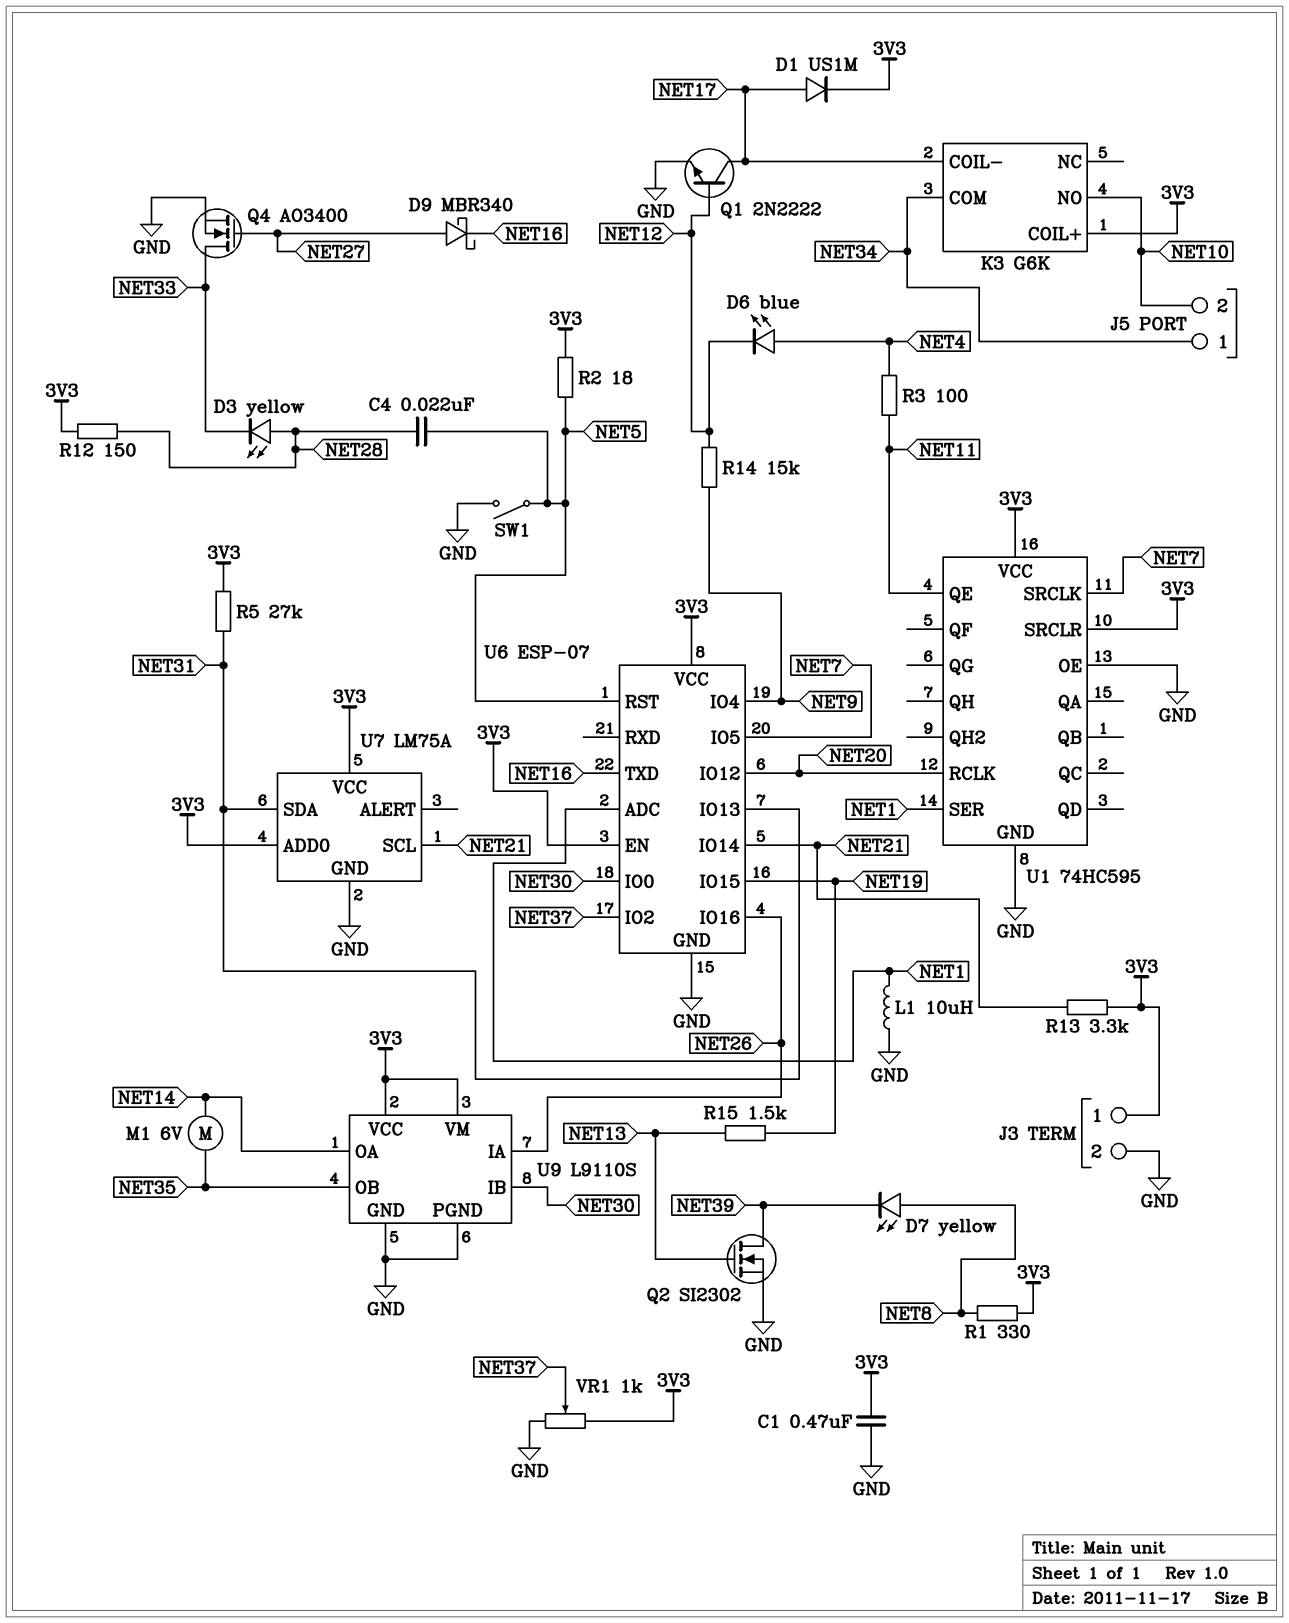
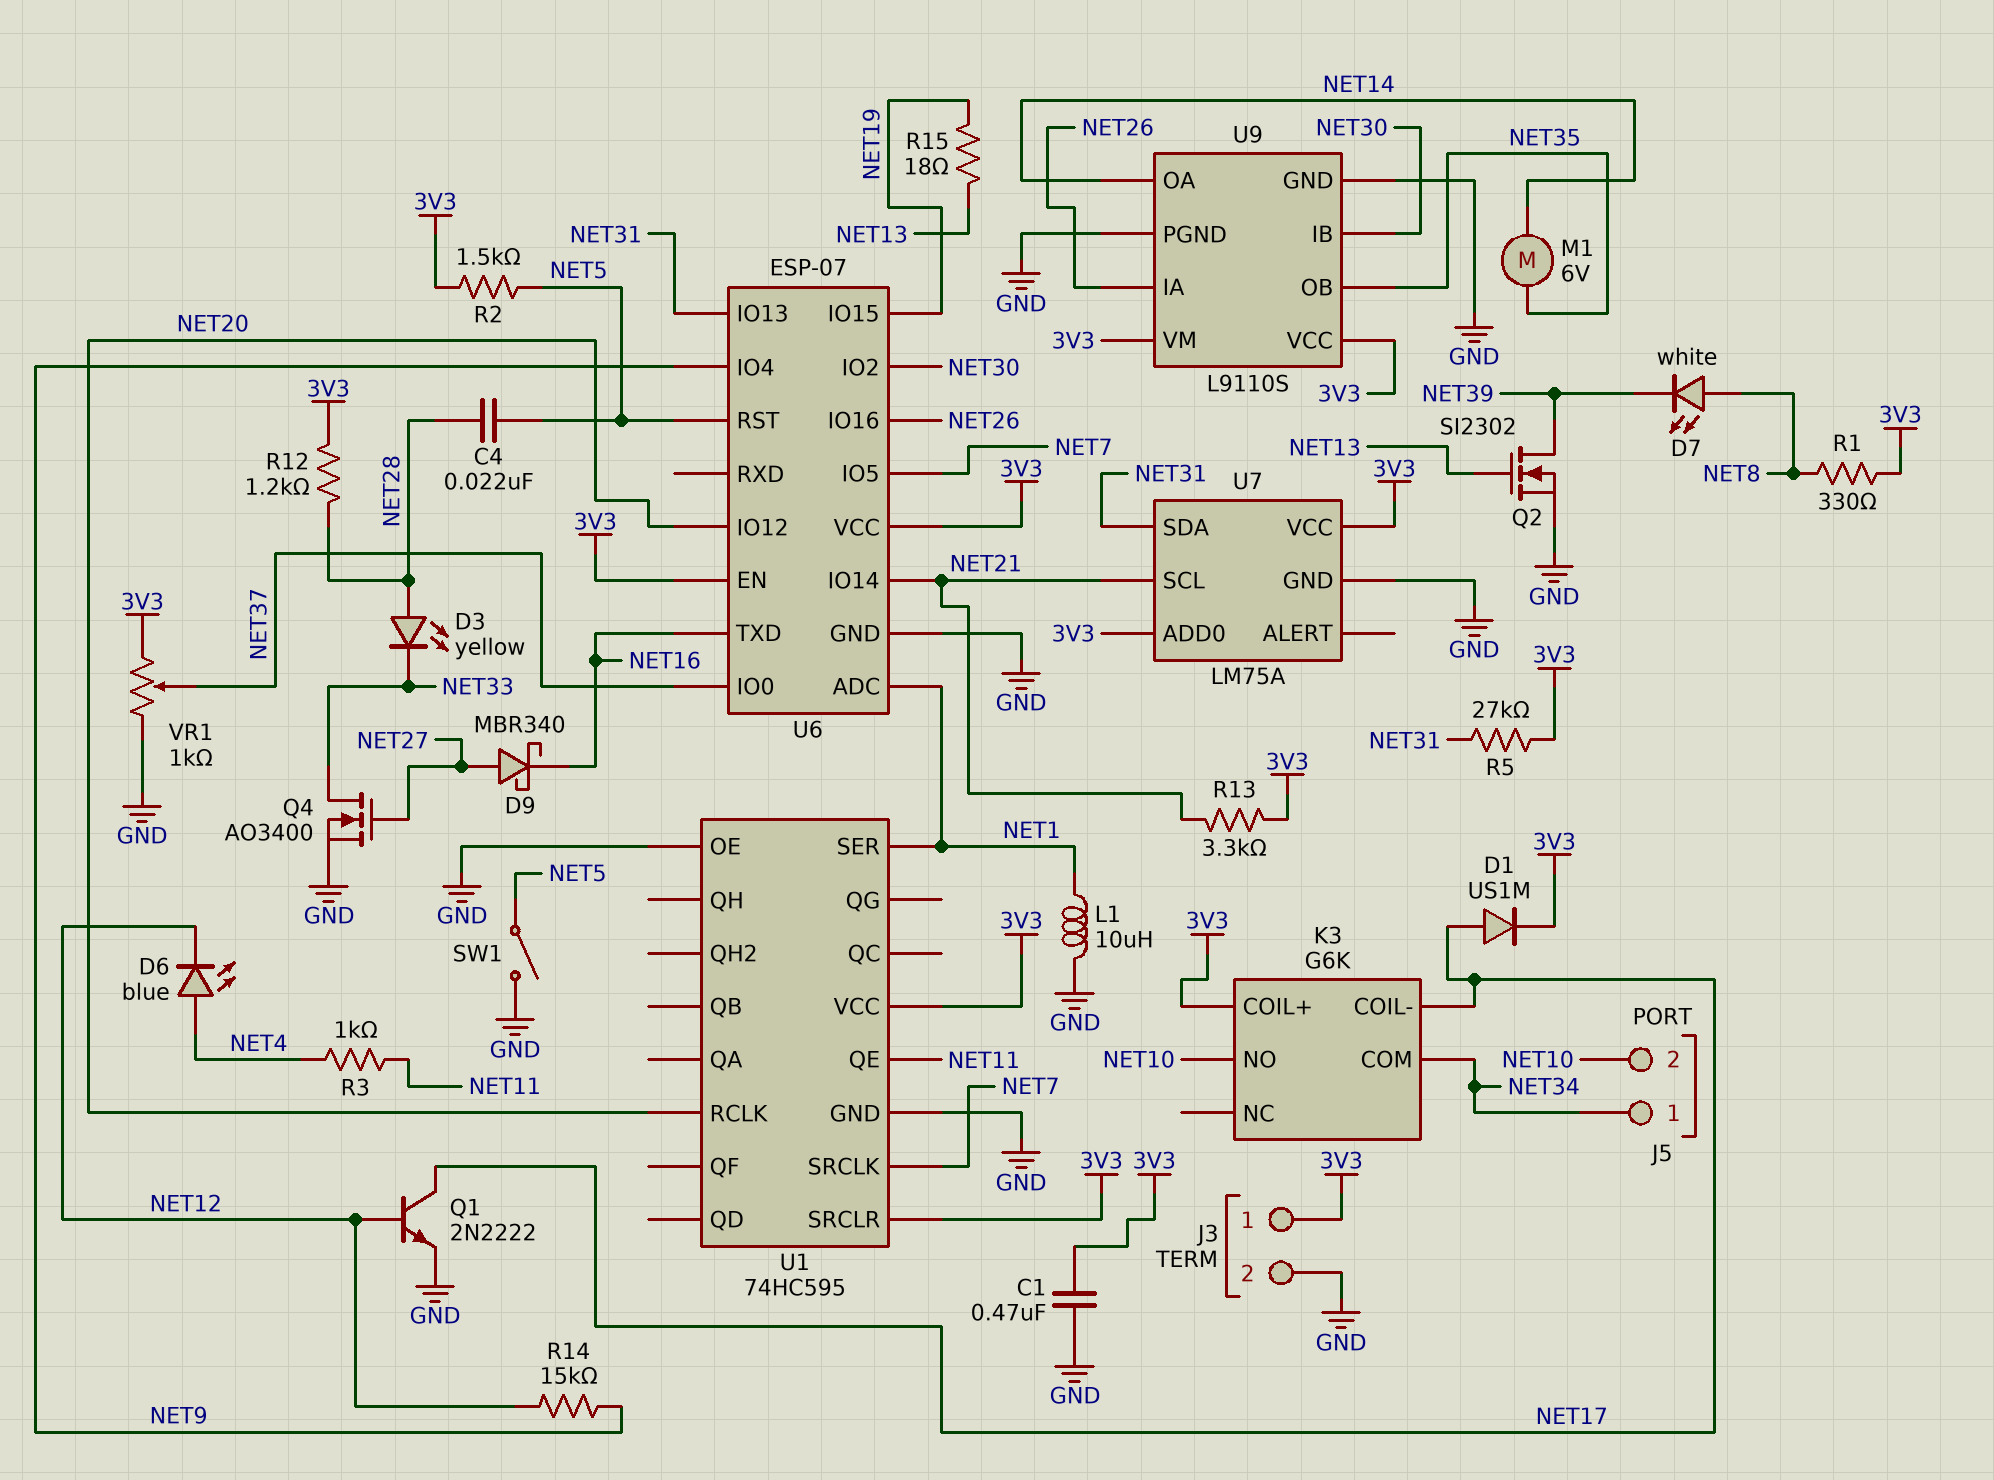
D7: LED yellow (A NET8, K NET39) -> LED white (A NET8, K NET39)
R2: 18 (3V3, NET5) -> 1.5k (3V3, NET5)
R3: 100 (NET4, NET11) -> 1k (NET4, NET11)
R12: 150 (3V3, NET28) -> 1.2k (3V3, NET28)
R15: 1.5k (NET13, NET19) -> 18 (NET13, NET19)
U6 pin IO0: NET30 -> NET37
U6 pin IO2: NET37 -> NET30

